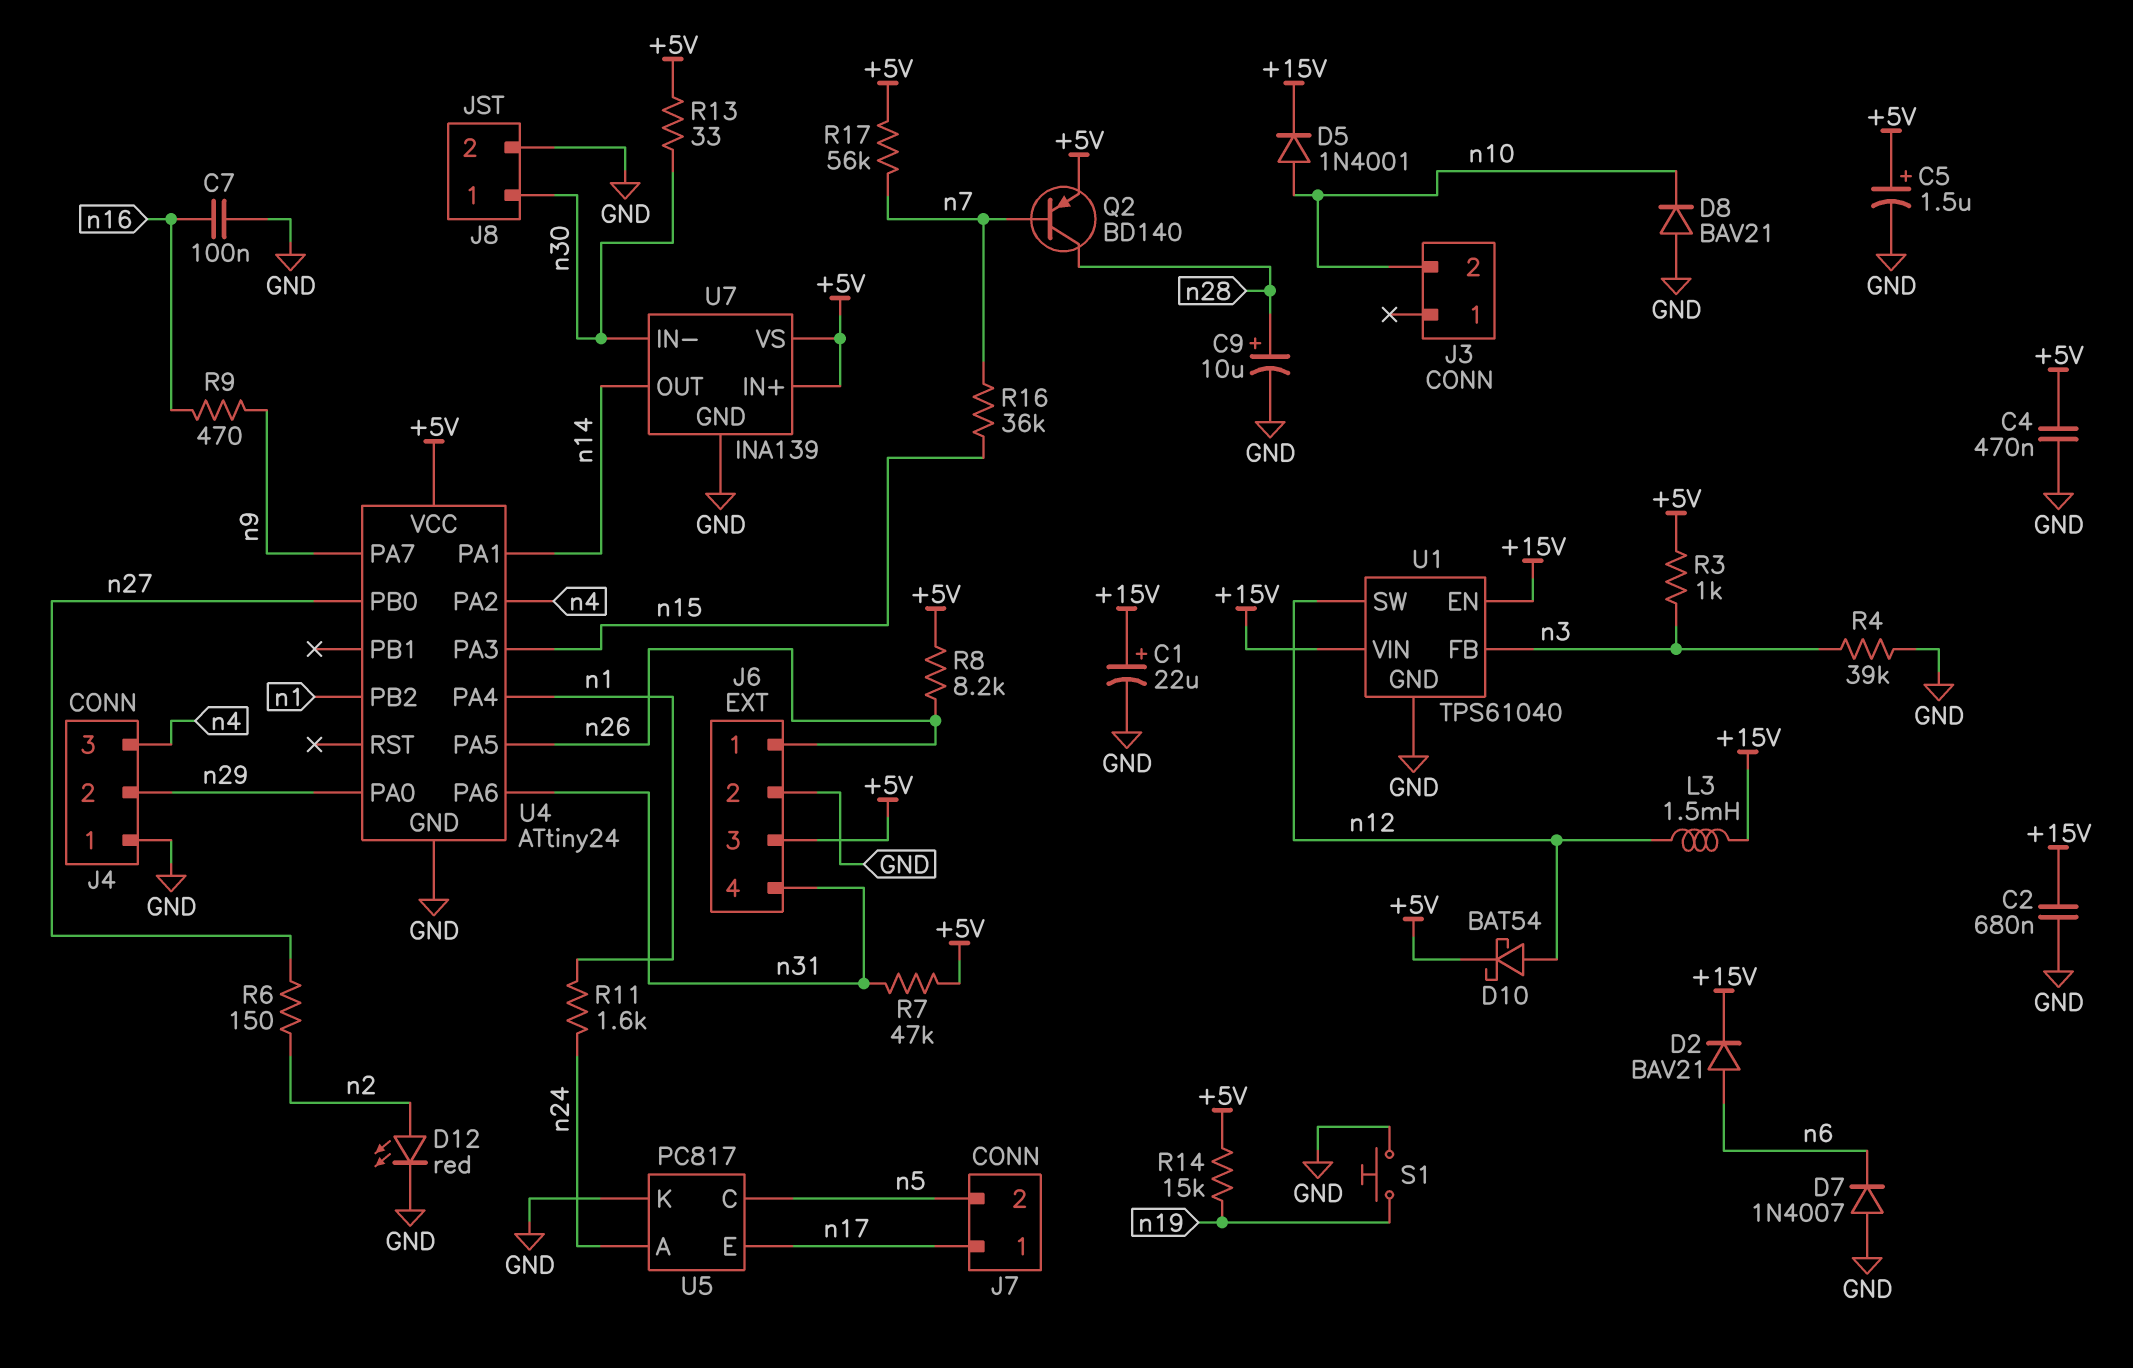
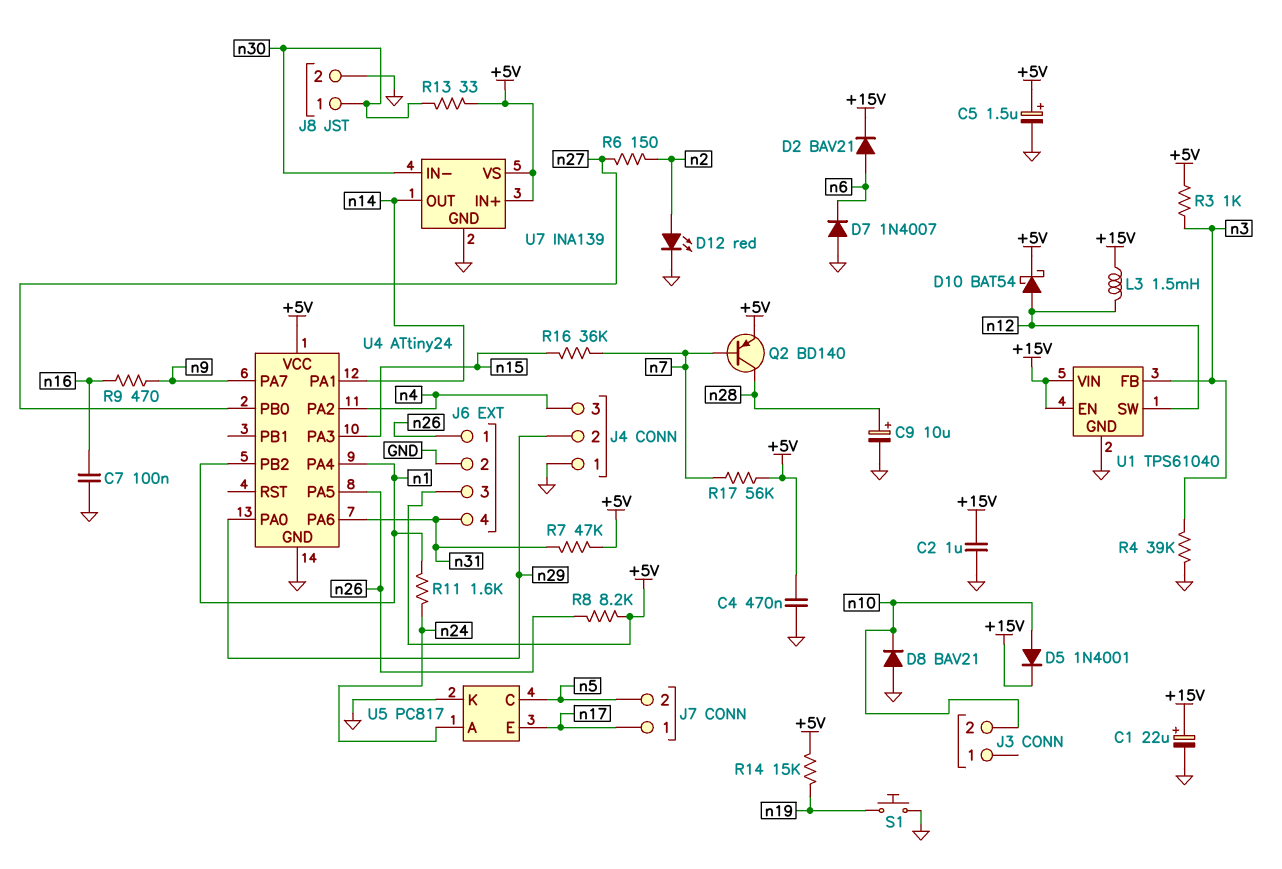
C2: 680nF (+15V, GND) -> 1uF (+15V, GND)

